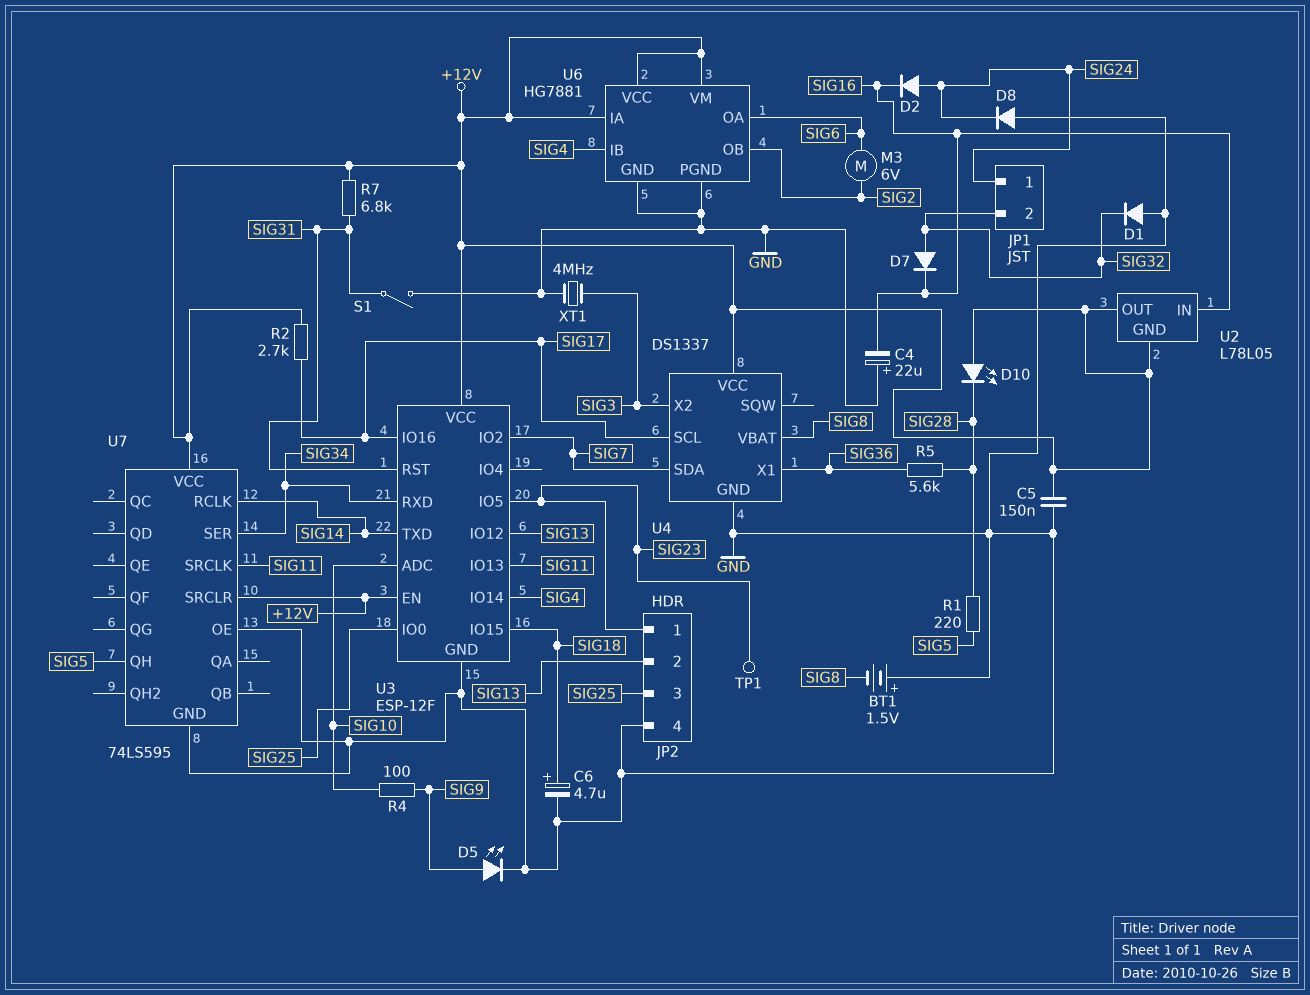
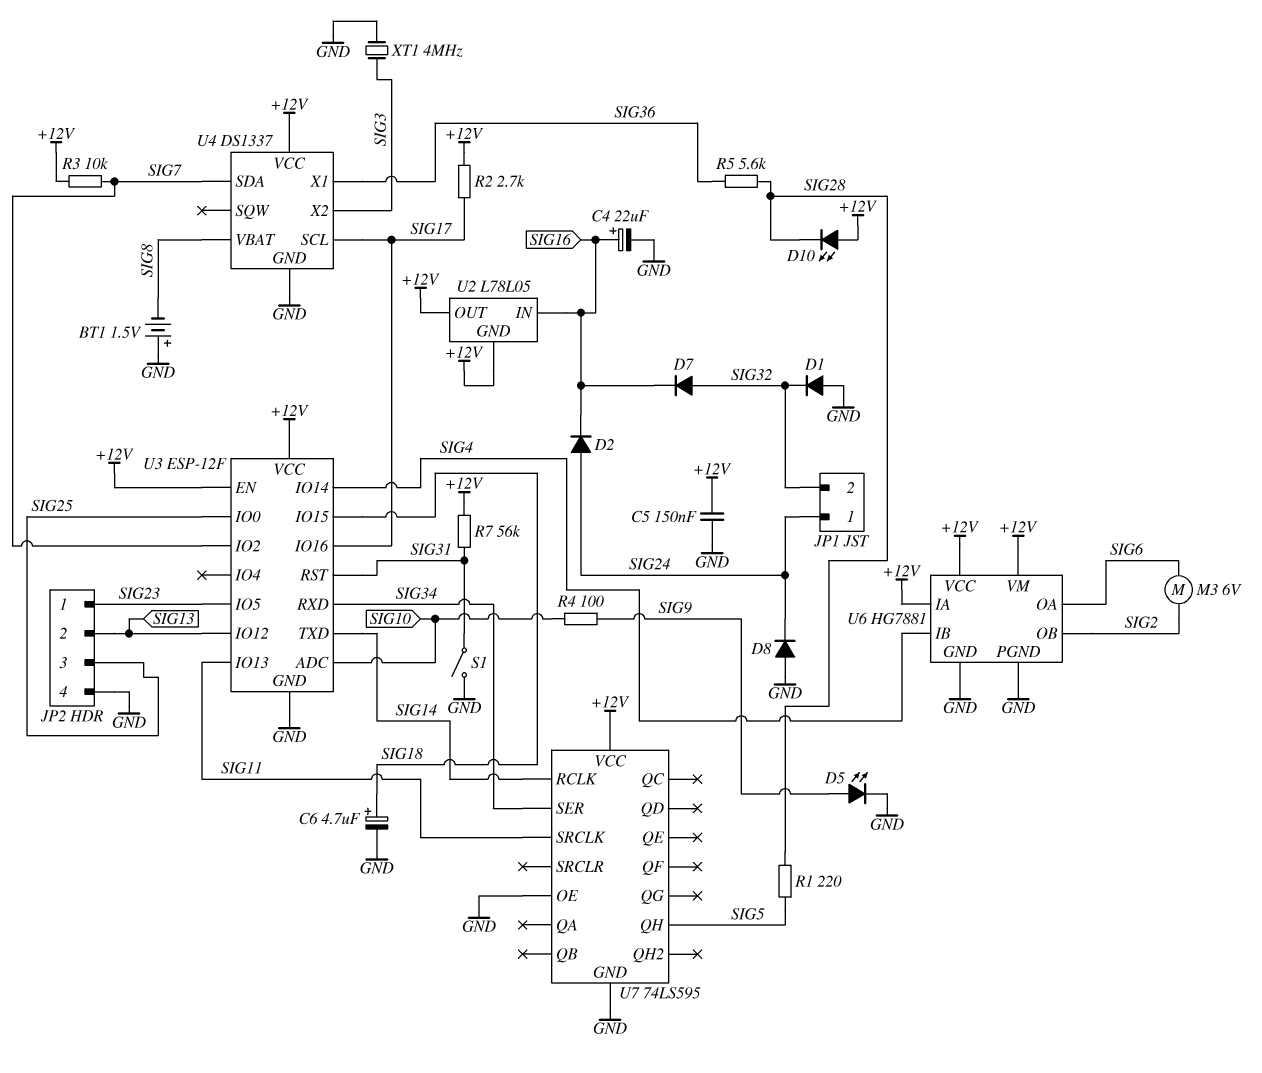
C4: 22uF (plus GND, minus SIG16) -> 22uF (plus SIG16, minus GND)
R3: none -> 10k (+12V, SIG7)
R7: 6.8k (+12V, SIG31) -> 56k (+12V, SIG31)
TP1: test point (SIG23) -> none
U7 pin SRCLR: +12V -> none

